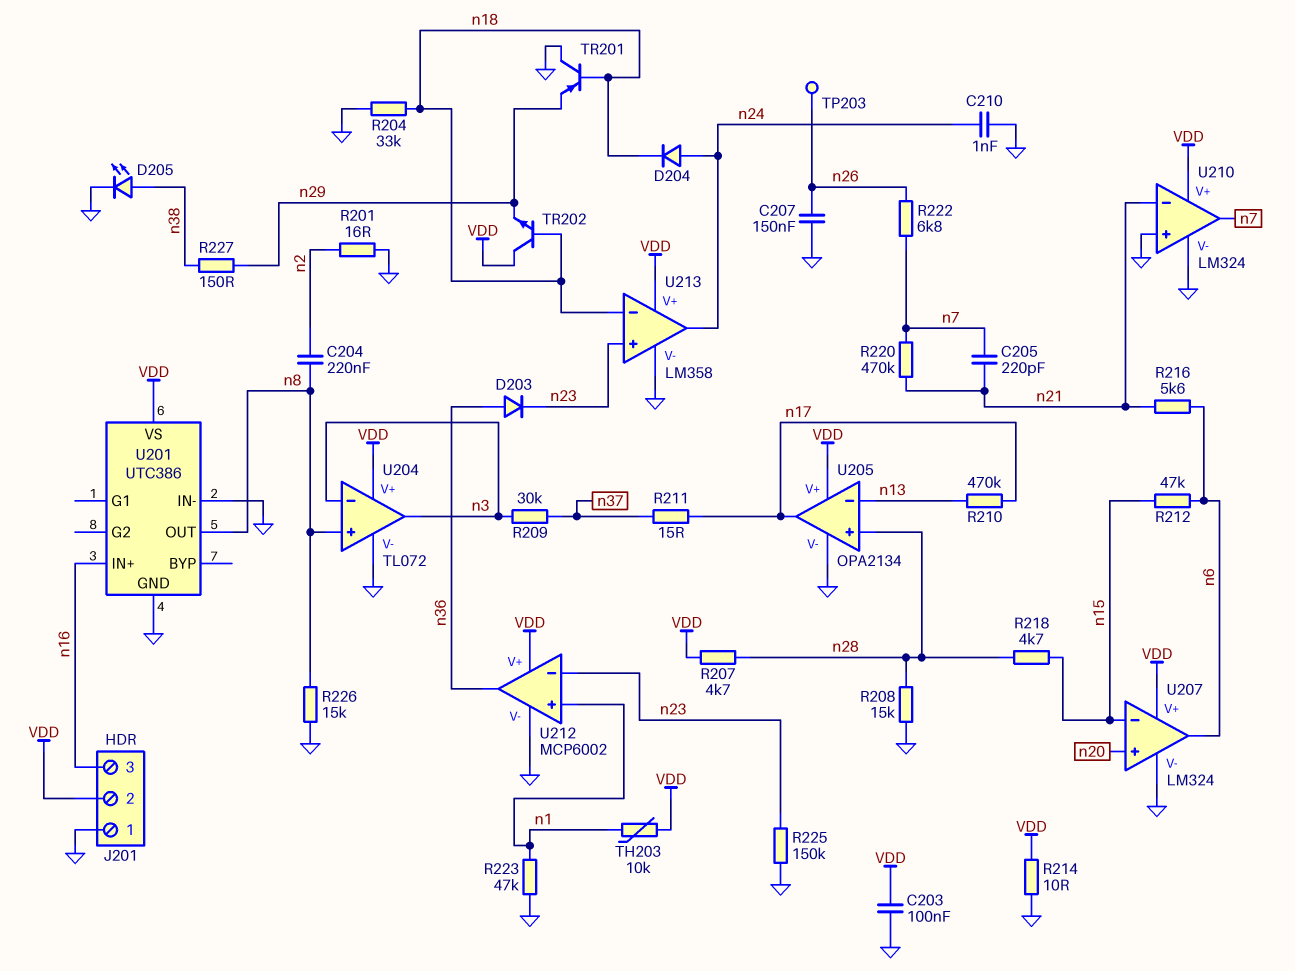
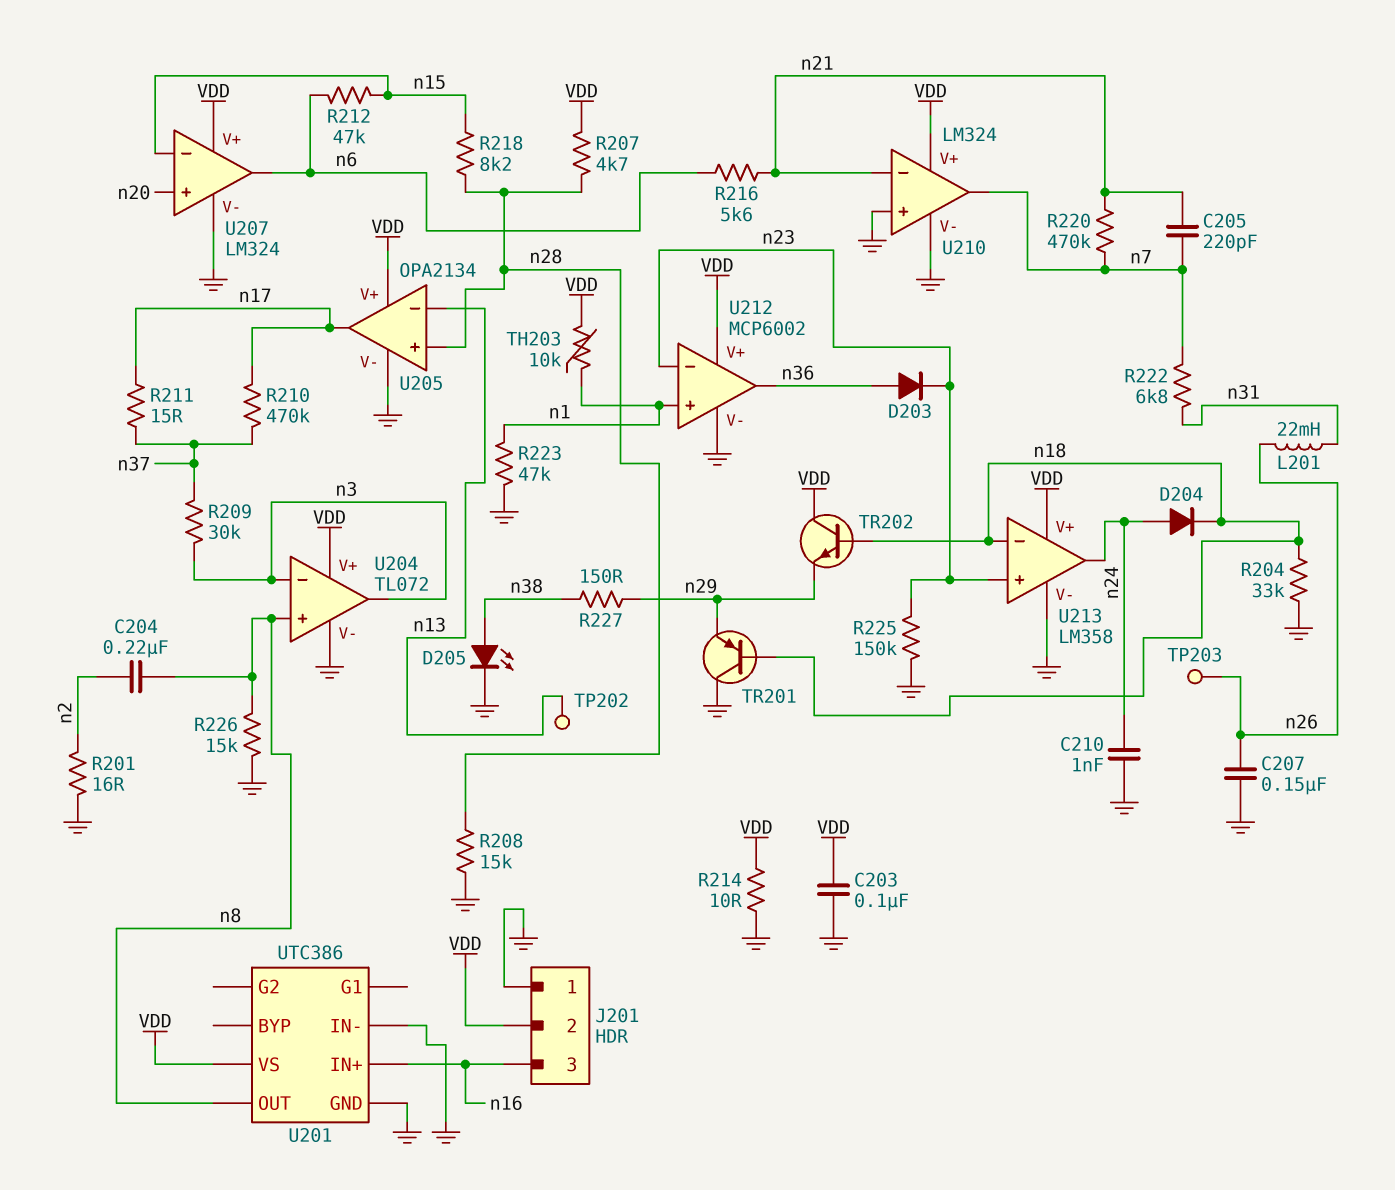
L201: none -> 22mH (n26, n31)
R210: 470k (n13, n17) -> 470k (n17, n37)
R218: 4.7k (n15, n28) -> 8.2k (n15, n28)
R222: 6.8k (n7, n26) -> 6.8k (n7, n31)
TP202: none -> test point (n13)

